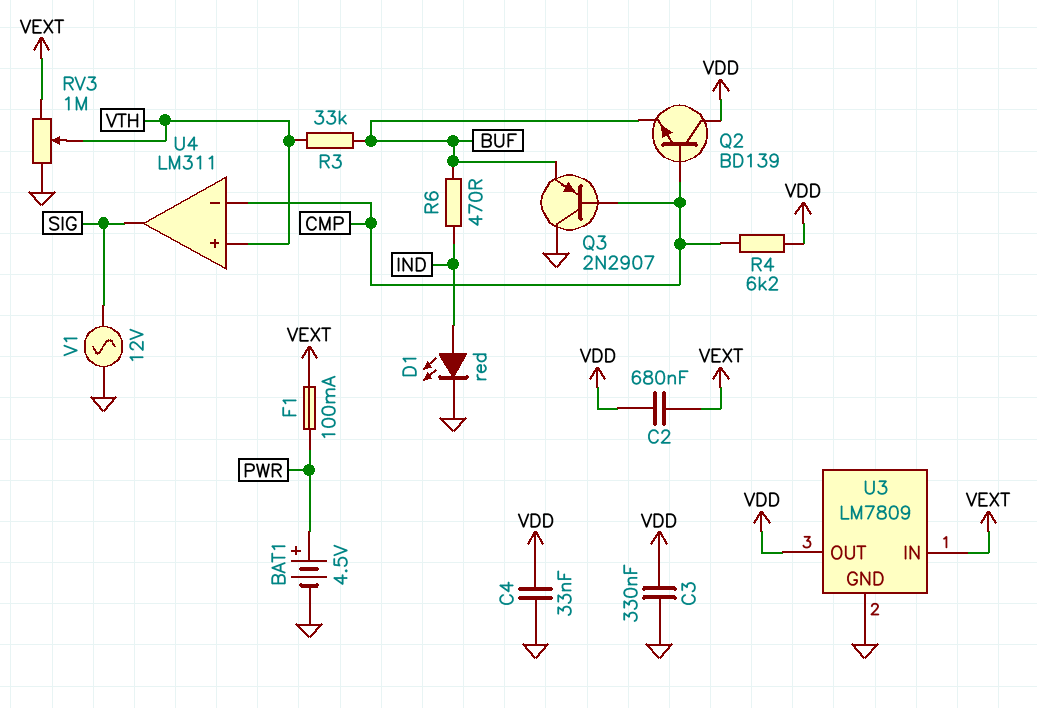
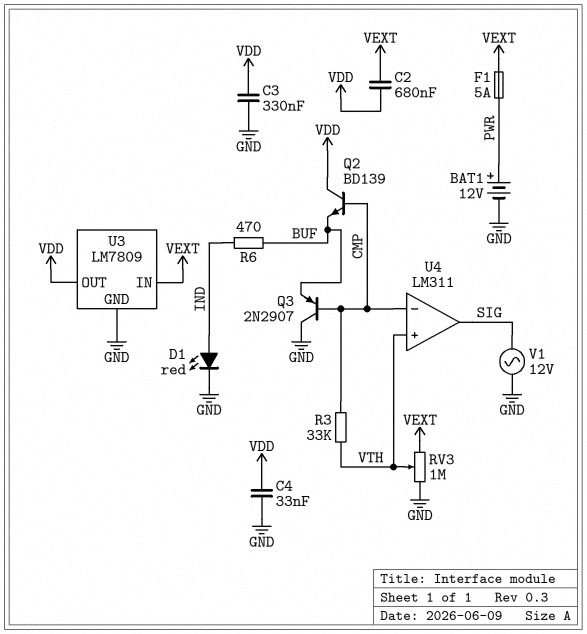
BAT1: 4.5V (plus PWR, minus GND) -> 12V (plus PWR, minus GND)
F1: 100mA (PWR, VEXT) -> 5A (PWR, VEXT)
R3: 33k (BUF, VTH) -> 33k (CMP, VTH)
R4: 6.2k (CMP, VDD) -> none

